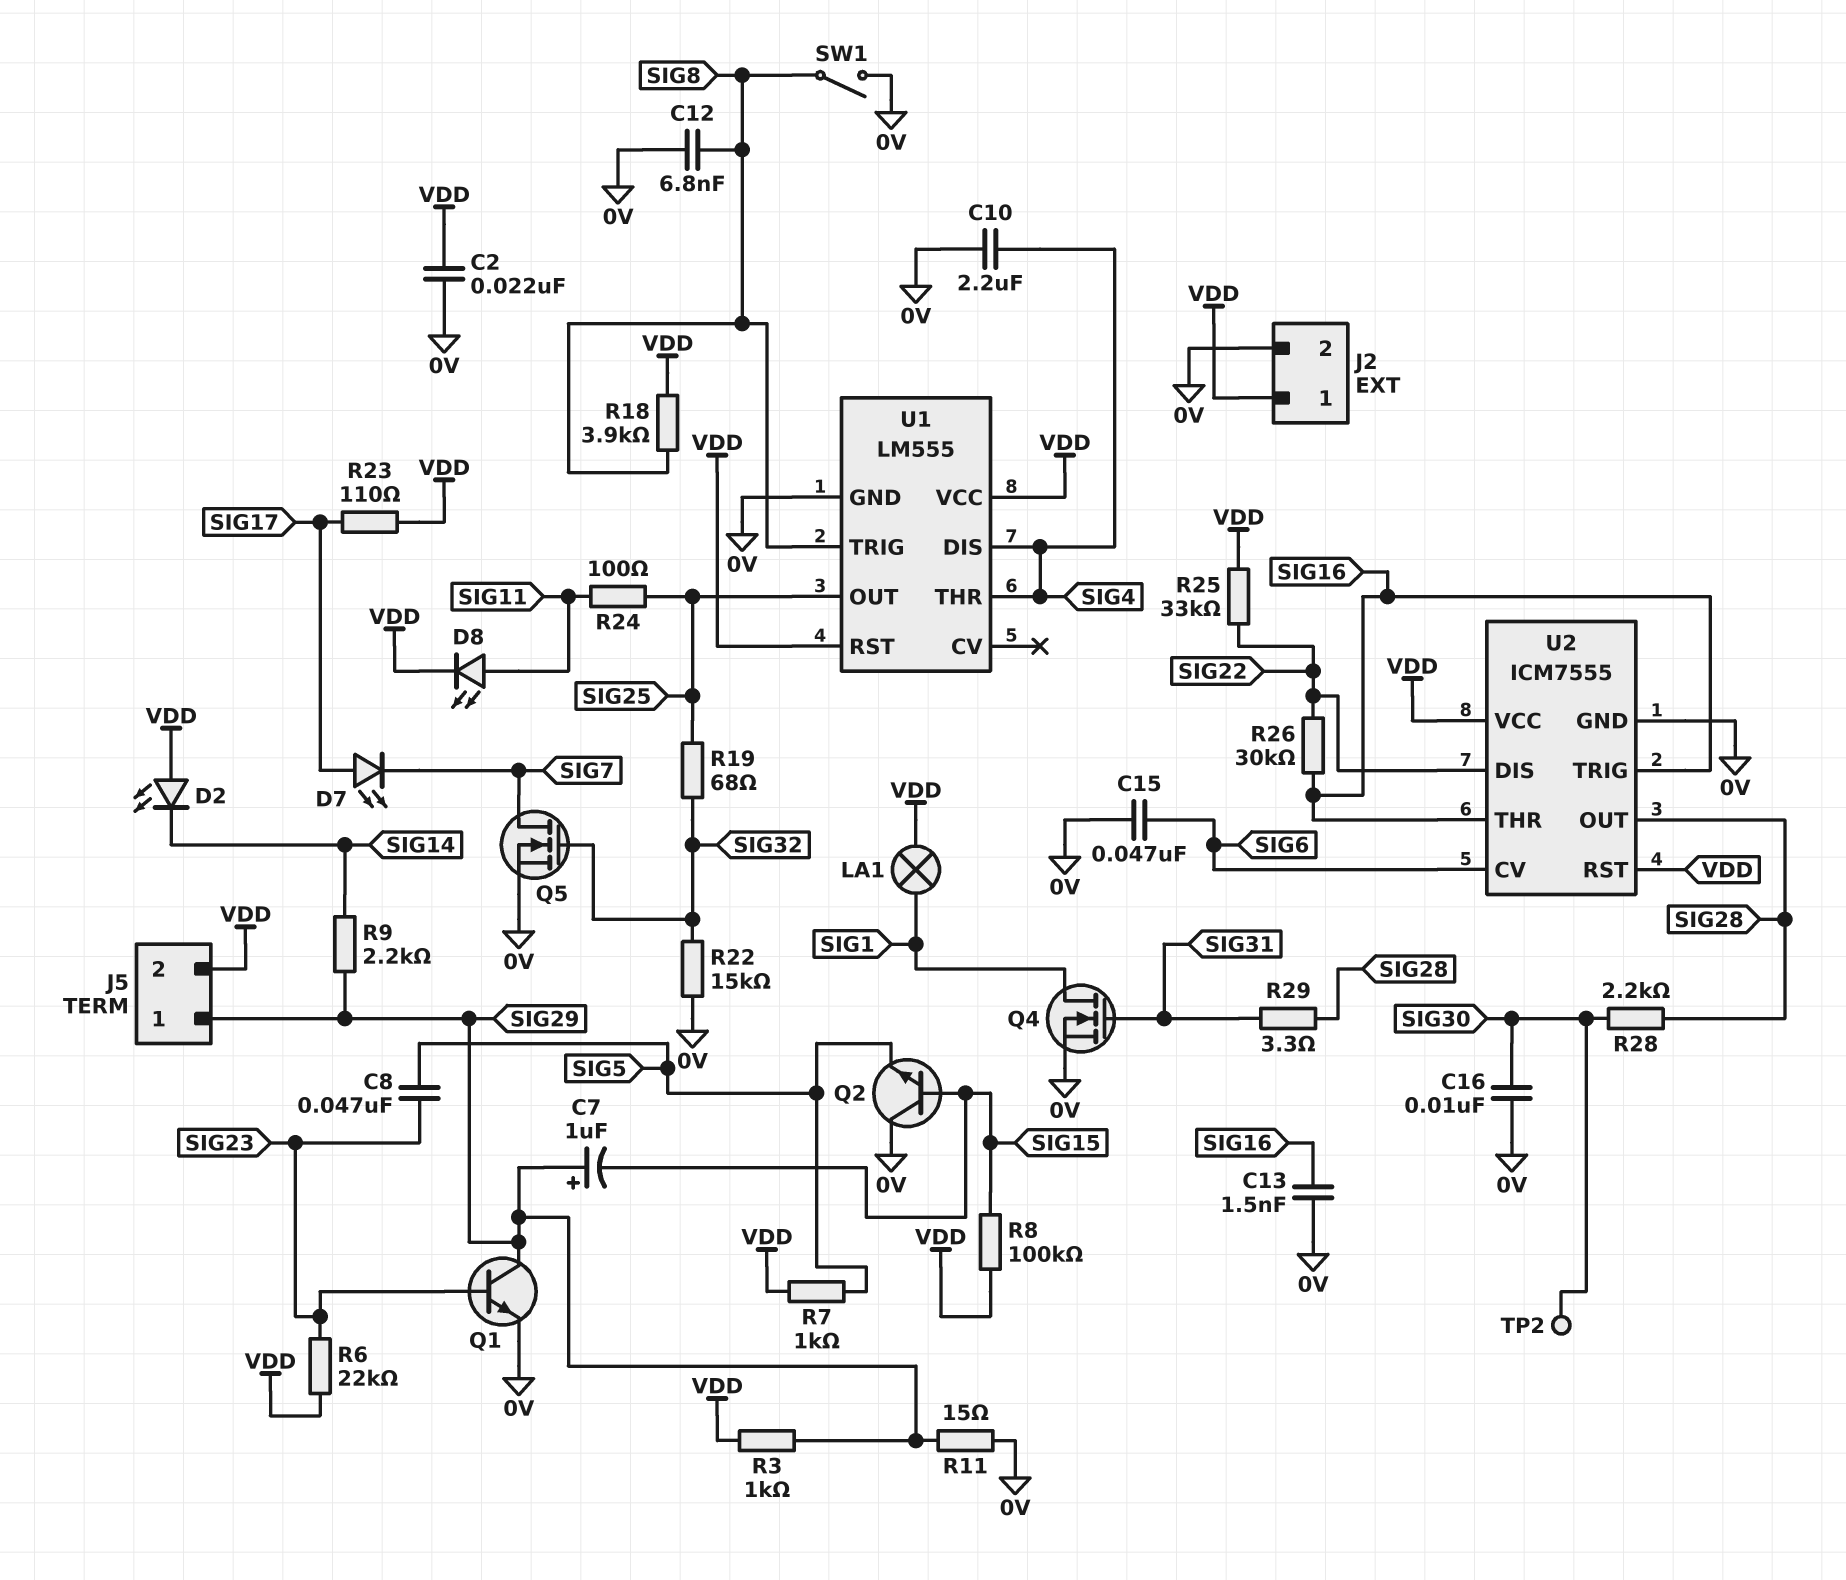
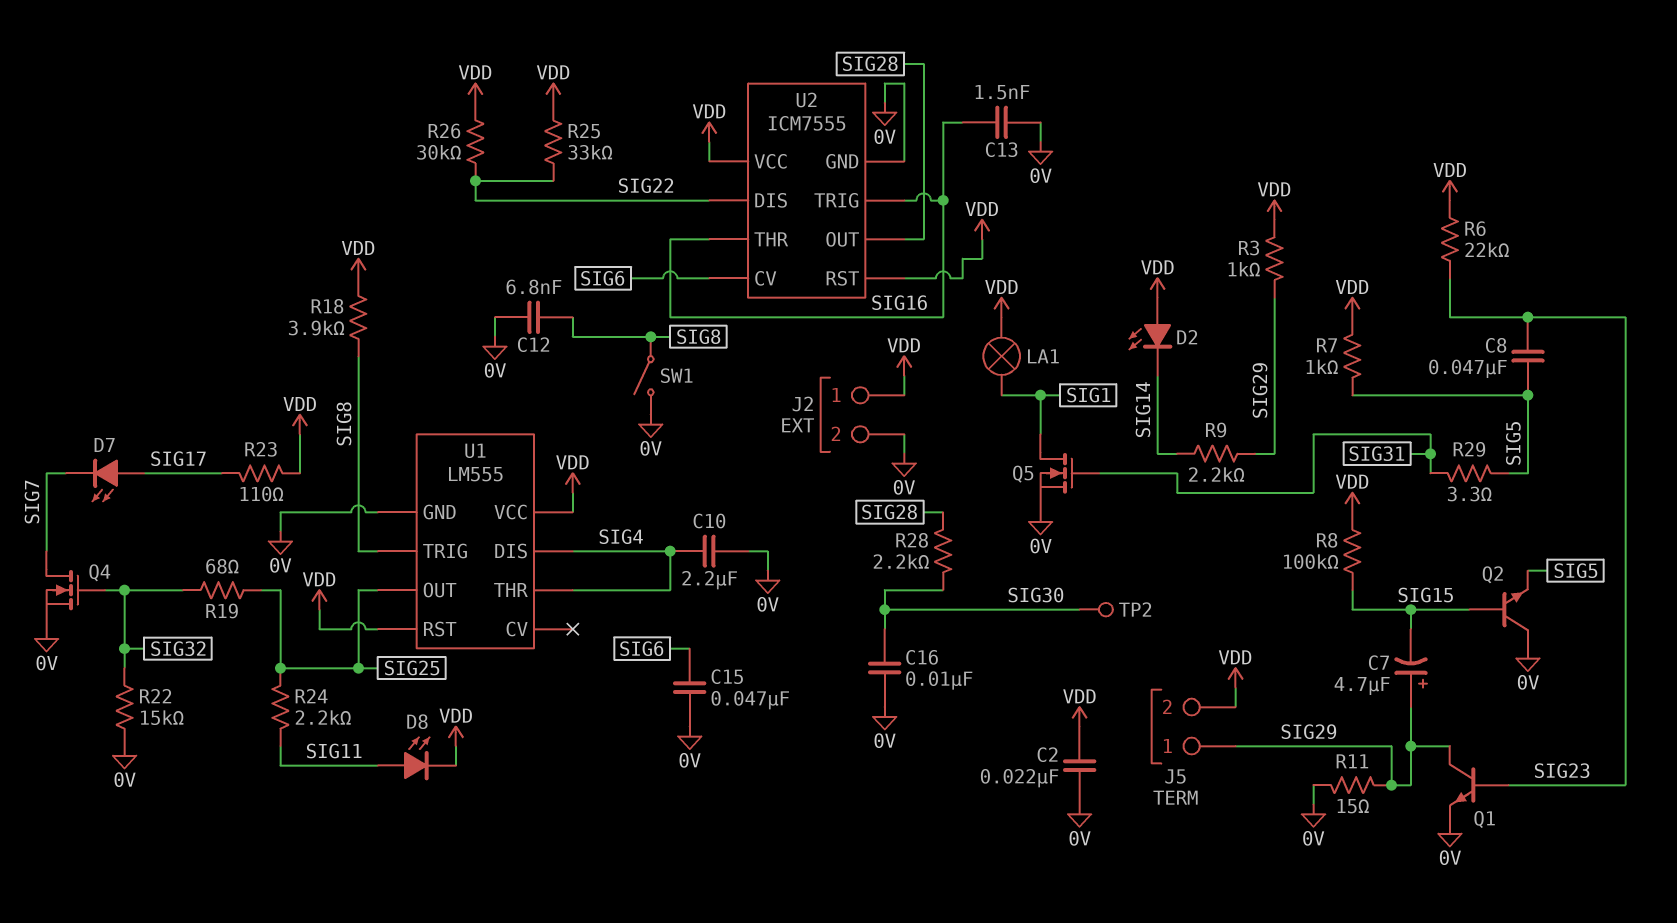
C7: 1uF (plus SIG29, minus SIG15) -> 4.7uF (plus SIG29, minus SIG15)
Q4: NMOS (G SIG31, D SIG1, S 0V) -> NMOS (G SIG32, D SIG7, S 0V)
Q5: NMOS (G SIG32, D SIG7, S 0V) -> NMOS (G SIG31, D SIG1, S 0V)
R24: 100 (SIG11, SIG25) -> 2.2k (SIG11, SIG25)
R26: 30k (SIG16, SIG22) -> 30k (SIG22, VDD)
R29: 3.3 (SIG28, SIG31) -> 3.3 (SIG5, SIG31)

